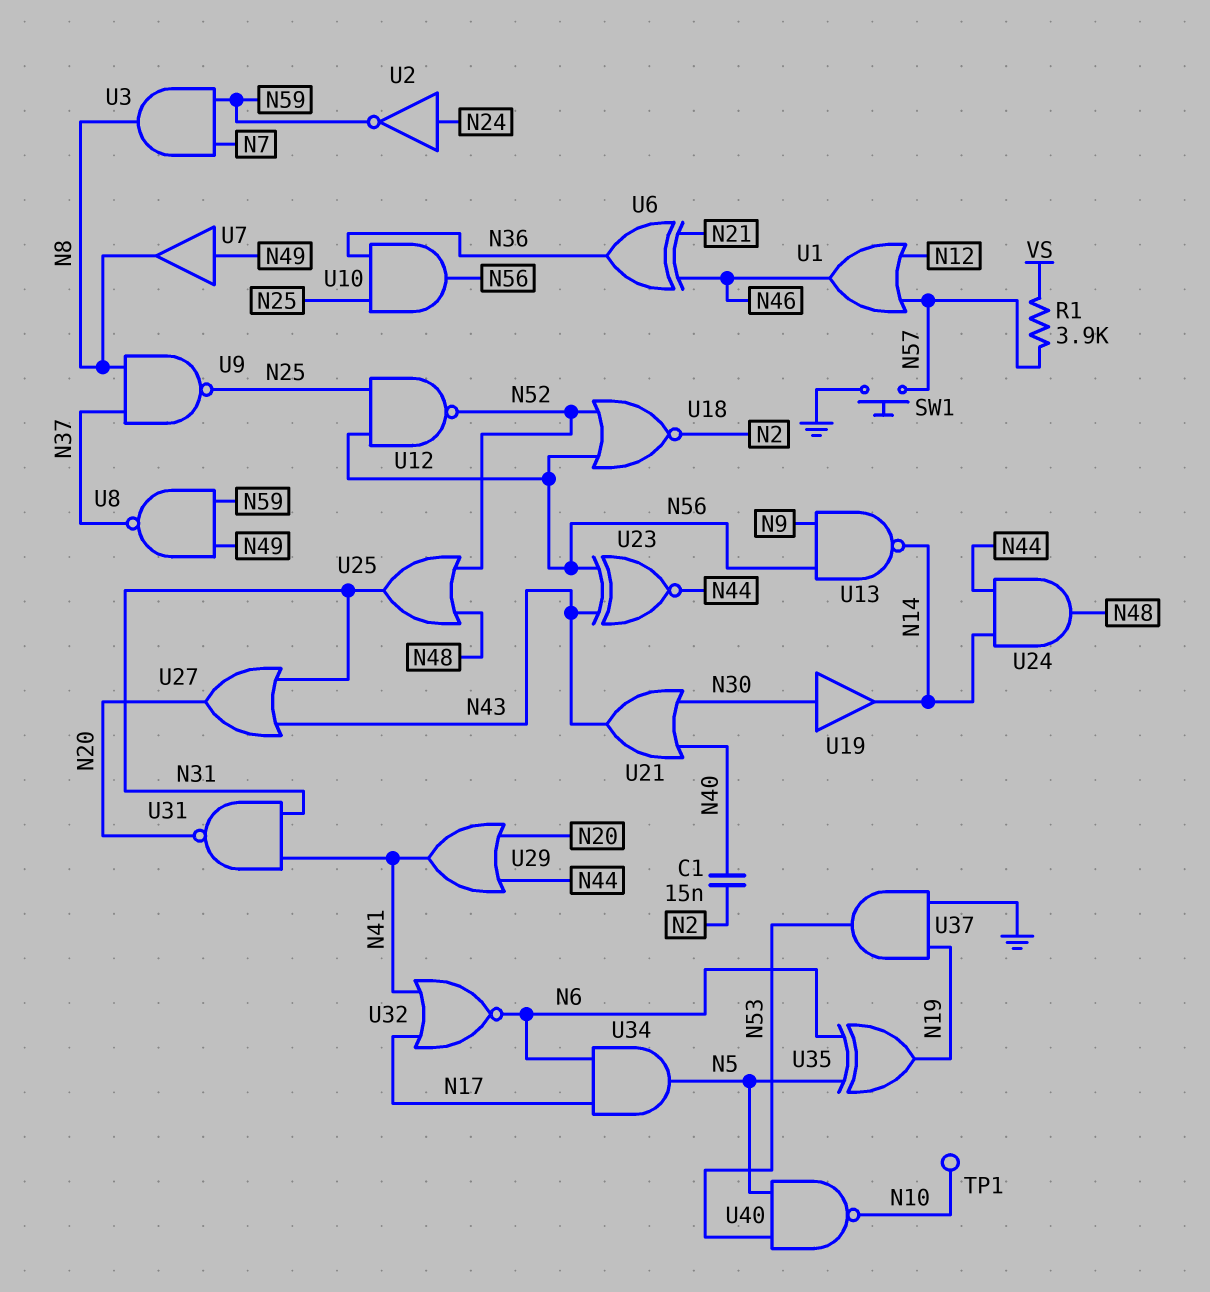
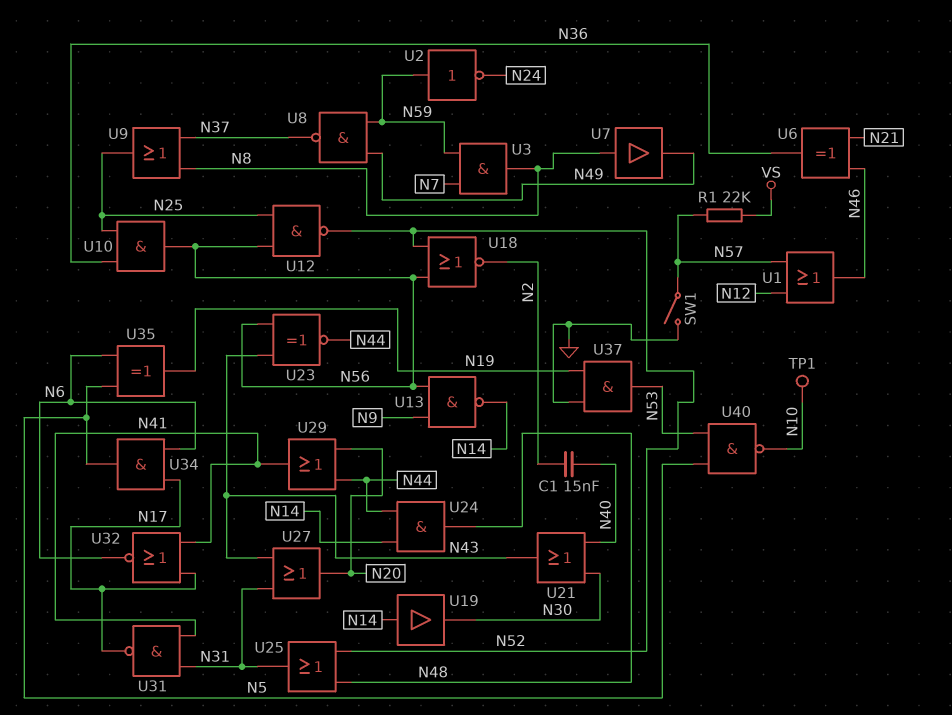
R1: 3.9k (N57, VS) -> 22k (N57, VS)
SW1: button (GND, N57) -> switch (GND, N57)
U2: NOT (in N24, out N59) -> NOT (in N59, out N24)
U7: buffer (in N49, out N8) -> buffer (in N8, out N49)
U9: NAND (in N8, in N37, out N25) -> OR (in N8, in N37, out N25)
U19: buffer (in N30, out N14) -> buffer (in N14, out N30)
U31: NAND (in N31, in N41, out N20) -> NAND (in N31, in N41, out N17)

